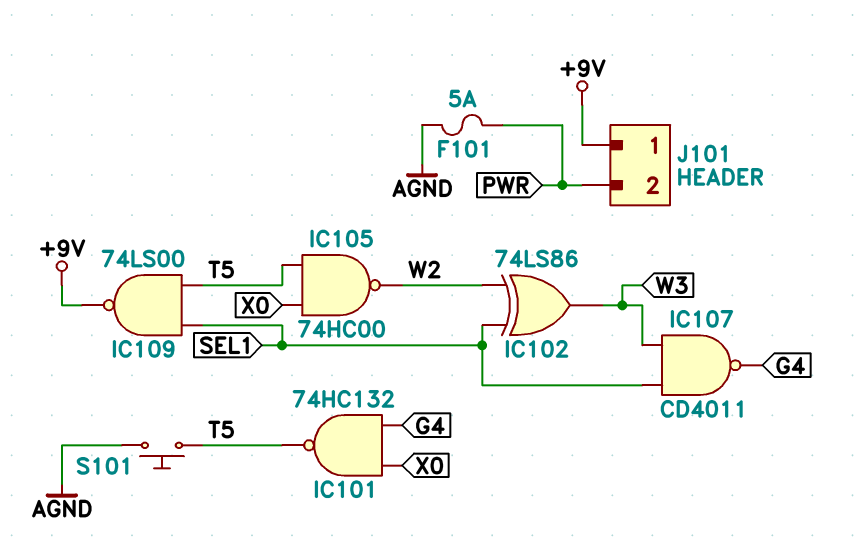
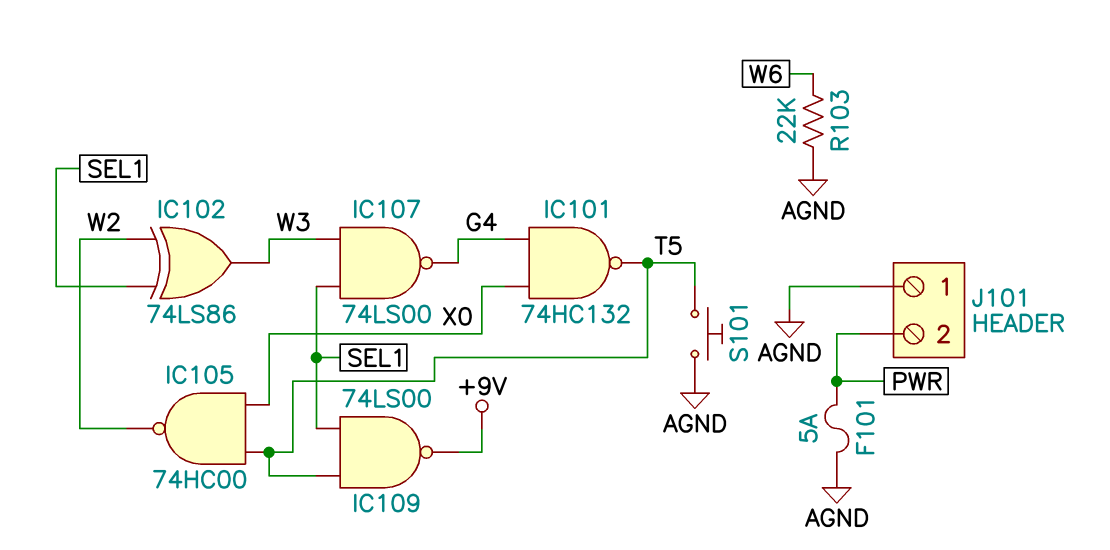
IC107: NAND CD4011 (in SEL1, in W3, out G4) -> NAND 74LS00 (in SEL1, in W3, out G4)
J101 pin 1: +9V -> AGND
R103: none -> 22k (AGND, W6)

